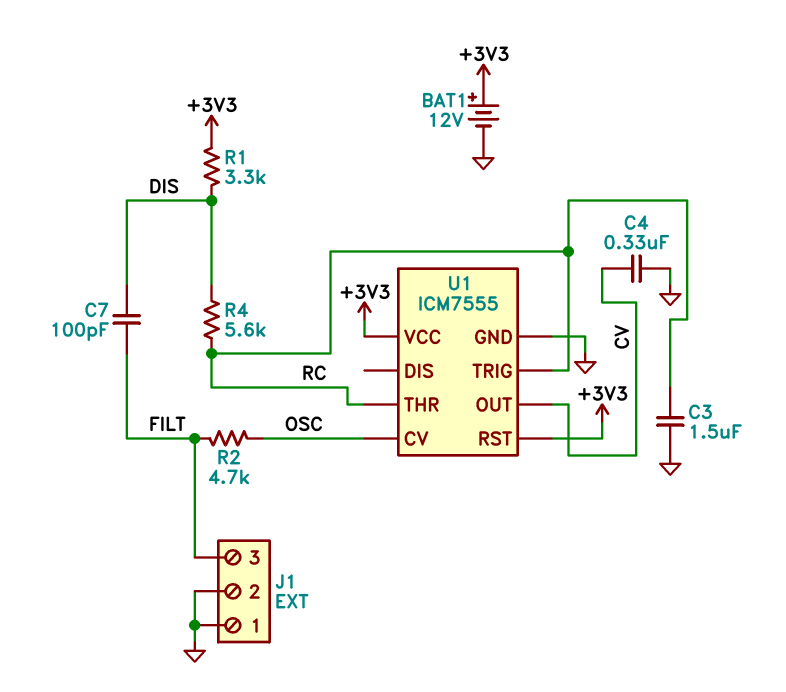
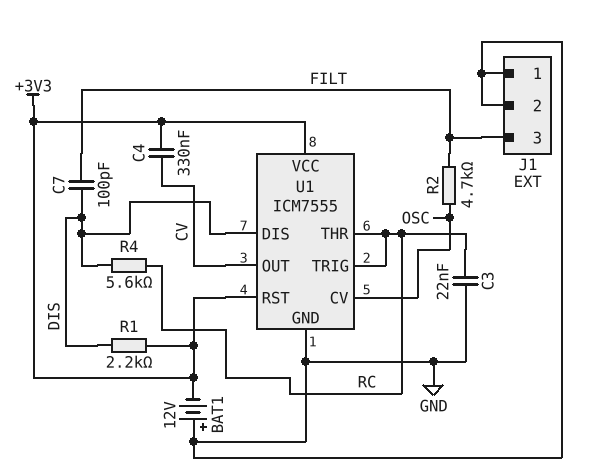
BAT1: 12V (plus +3V3, minus GND) -> 12V (plus GND, minus +3V3)
C3: 1.5uF (GND, RC) -> 22nF (GND, RC)
C4: 330nF (CV, GND) -> 330nF (+3V3, CV)
R1: 3.3k (+3V3, DIS) -> 2.2k (+3V3, DIS)
U1 pin DIS: none -> DIS

